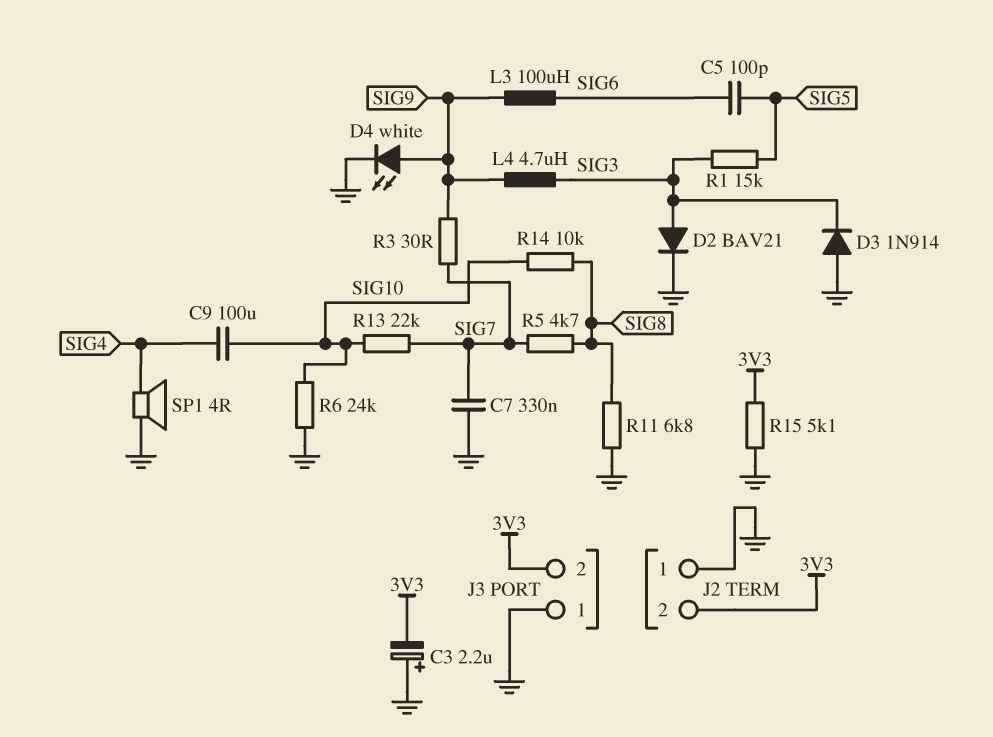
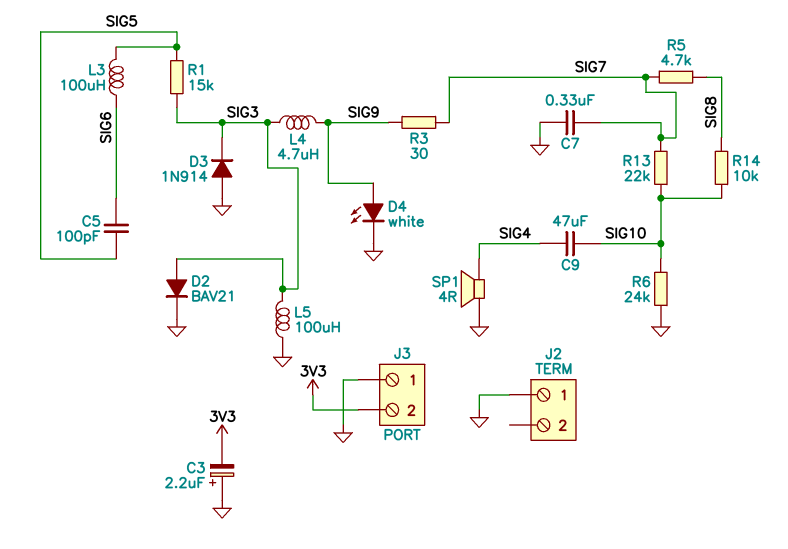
C9: 100uF (SIG4, SIG10) -> 47uF (SIG4, SIG10)
J2 pin 2: 3V3 -> none
L3: 100uH (SIG6, SIG9) -> 100uH (SIG5, SIG6)
L5: none -> 100uH (GND, SIG3)
R11: 6.8k (GND, SIG8) -> none
R15: 5.1k (3V3, GND) -> none

